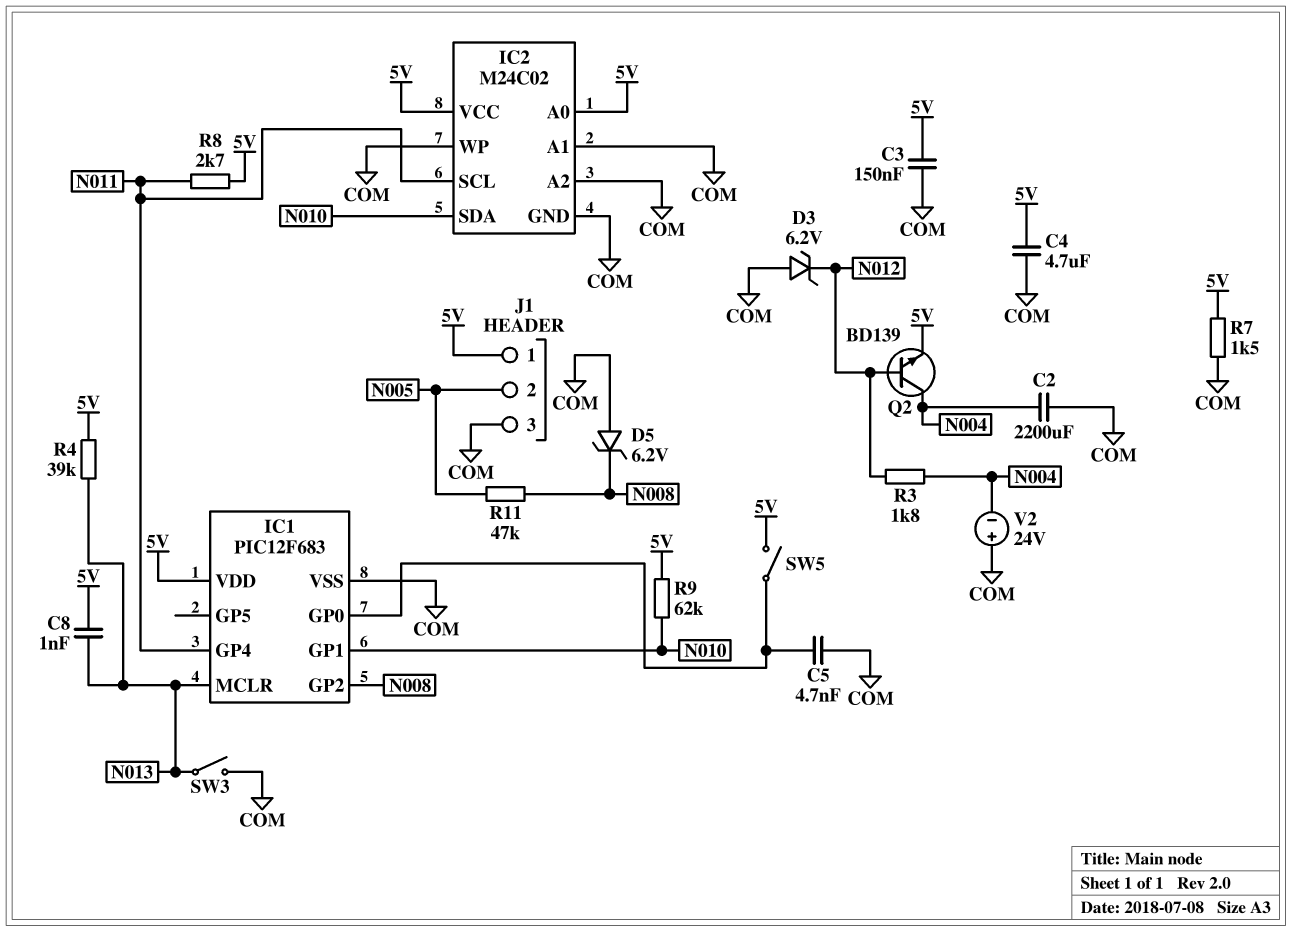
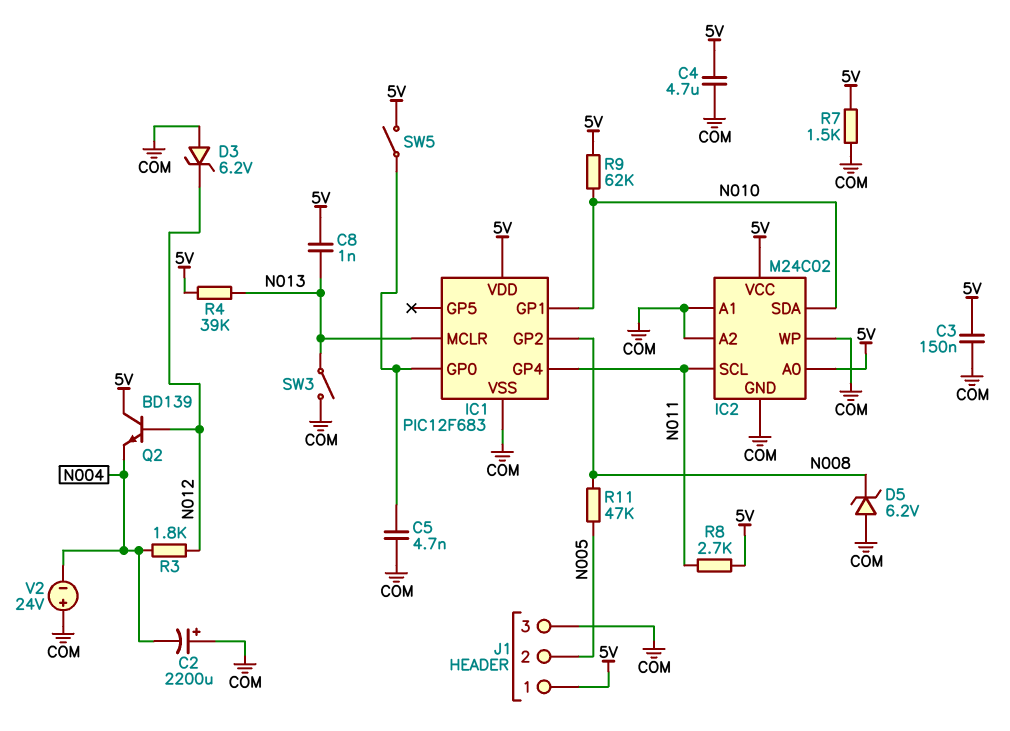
C2: 2200uF (COM, N004) -> 2200uF (plus COM, minus N004)
Q2: NPN BD139 (B N012, C N004, E 5V) -> NPN BD139 (B N012, C 5V, E N004)

